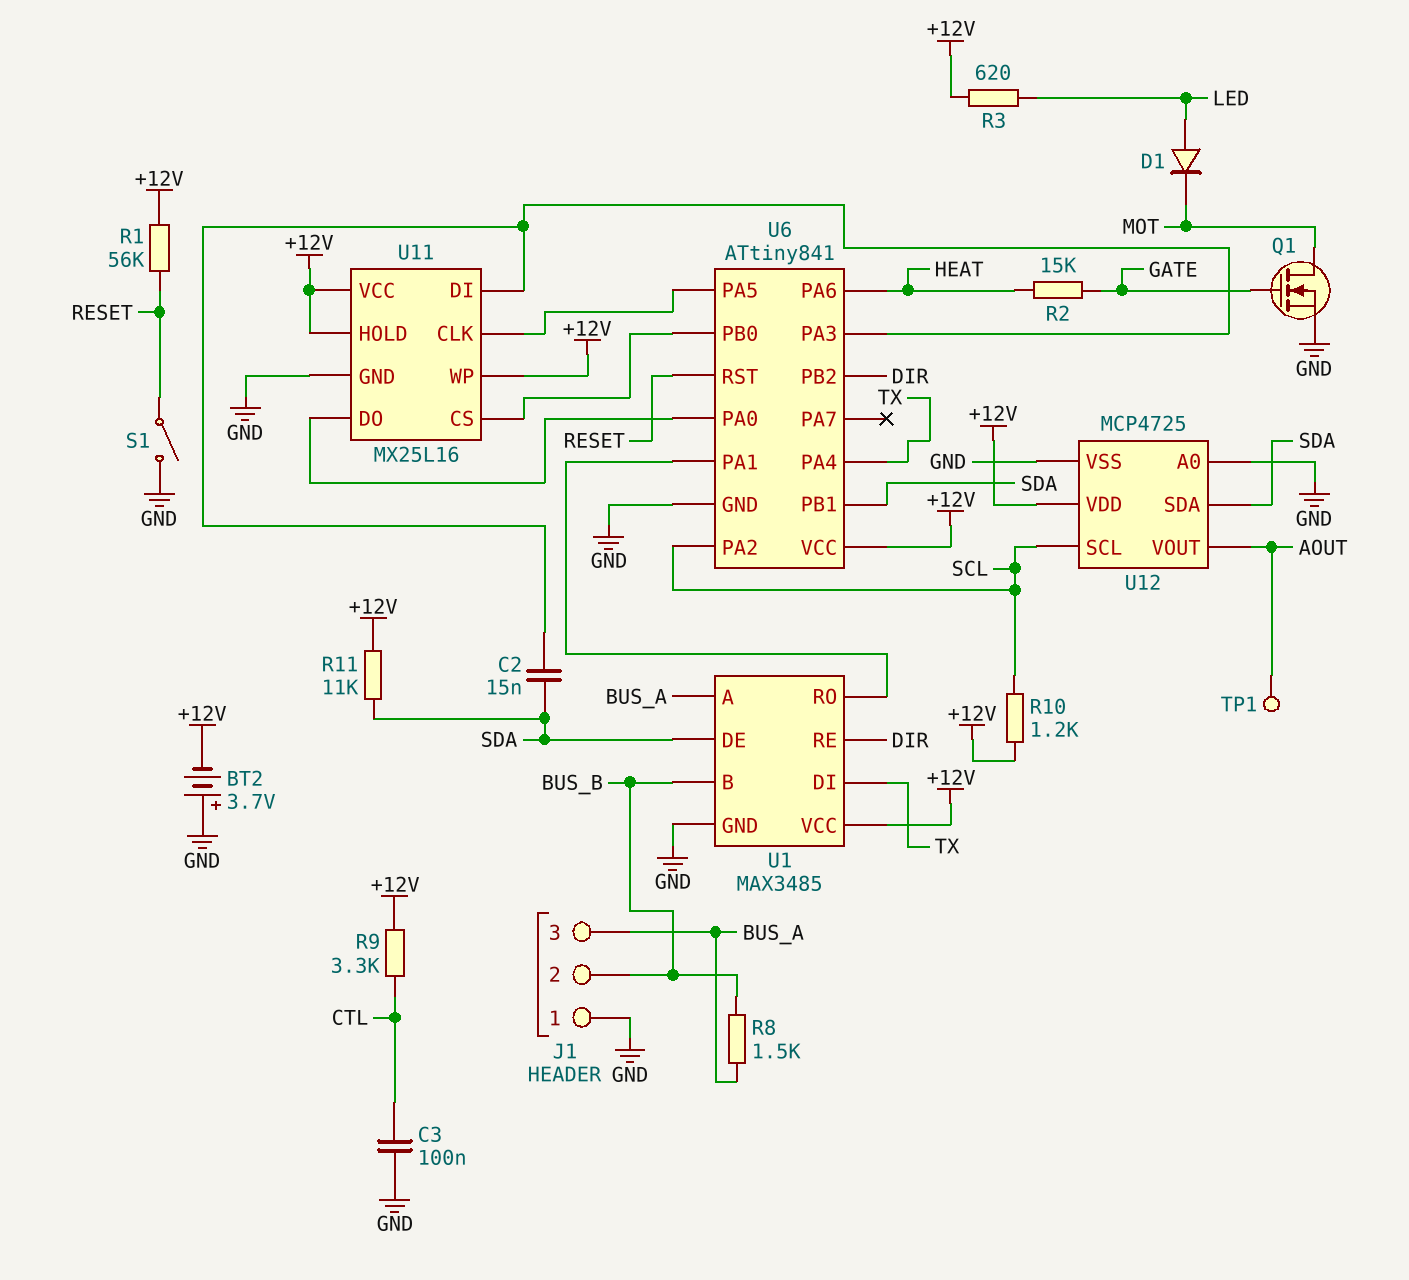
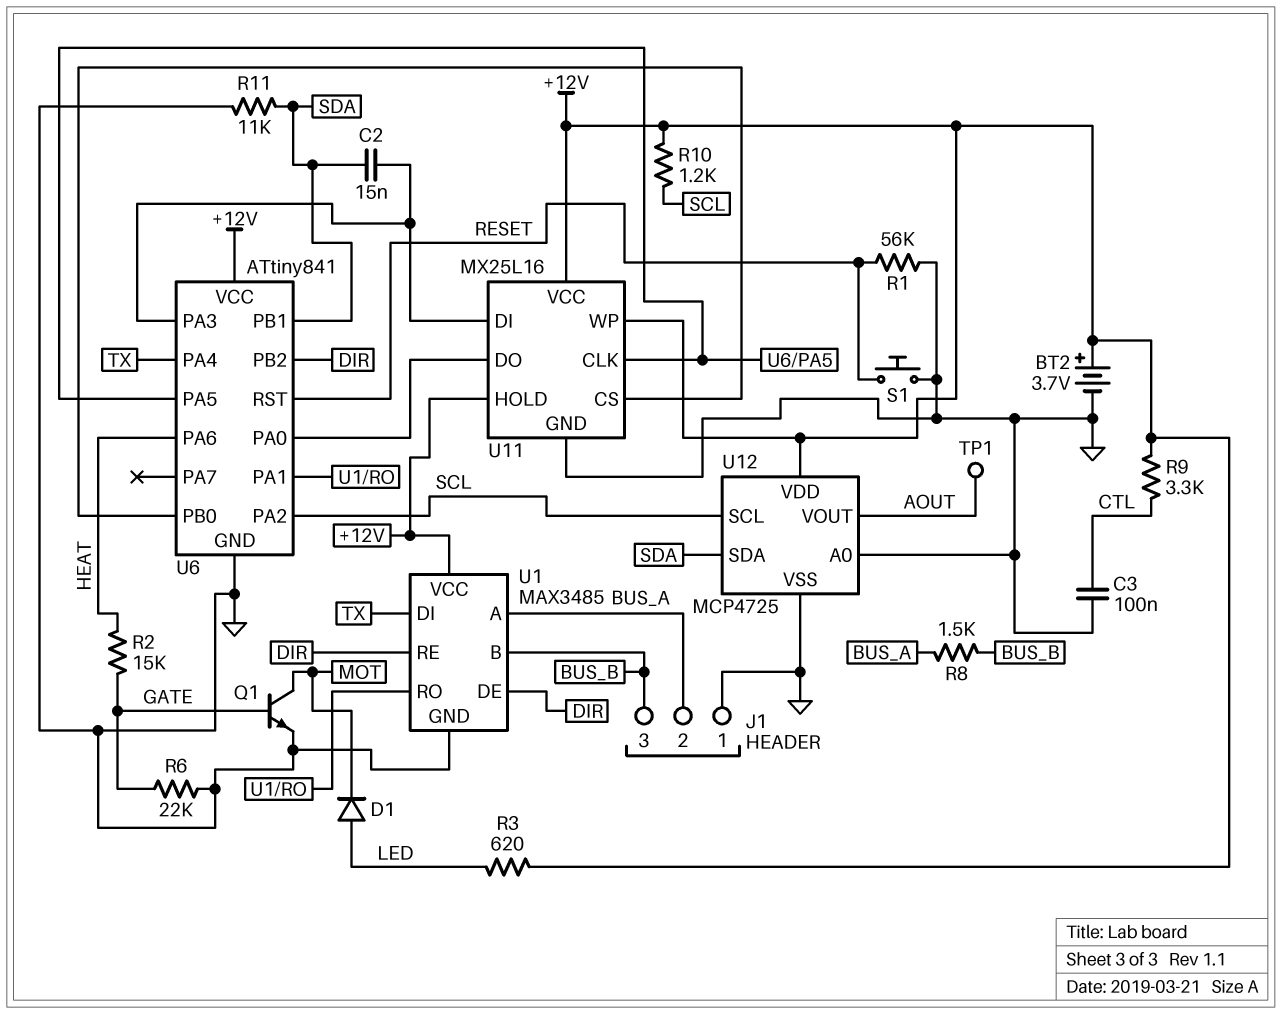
BT2: 3.7V (plus GND, minus +12V) -> 3.7V (plus +12V, minus GND)
J1 pin 2: BUS_B -> BUS_A
J1 pin 3: BUS_A -> BUS_B
Q1: NMOS (G GATE, D MOT, S GND) -> NPN (B GATE, C MOT, E GND)
R1: 56k (+12V, RESET) -> 56k (GND, RESET)
R6: none -> 22k (GATE, GND)
R11: 11k (+12V, SDA) -> 11k (GND, SDA)
S1: switch (GND, RESET) -> button (GND, RESET)
U1 pin DE: SDA -> DIR

